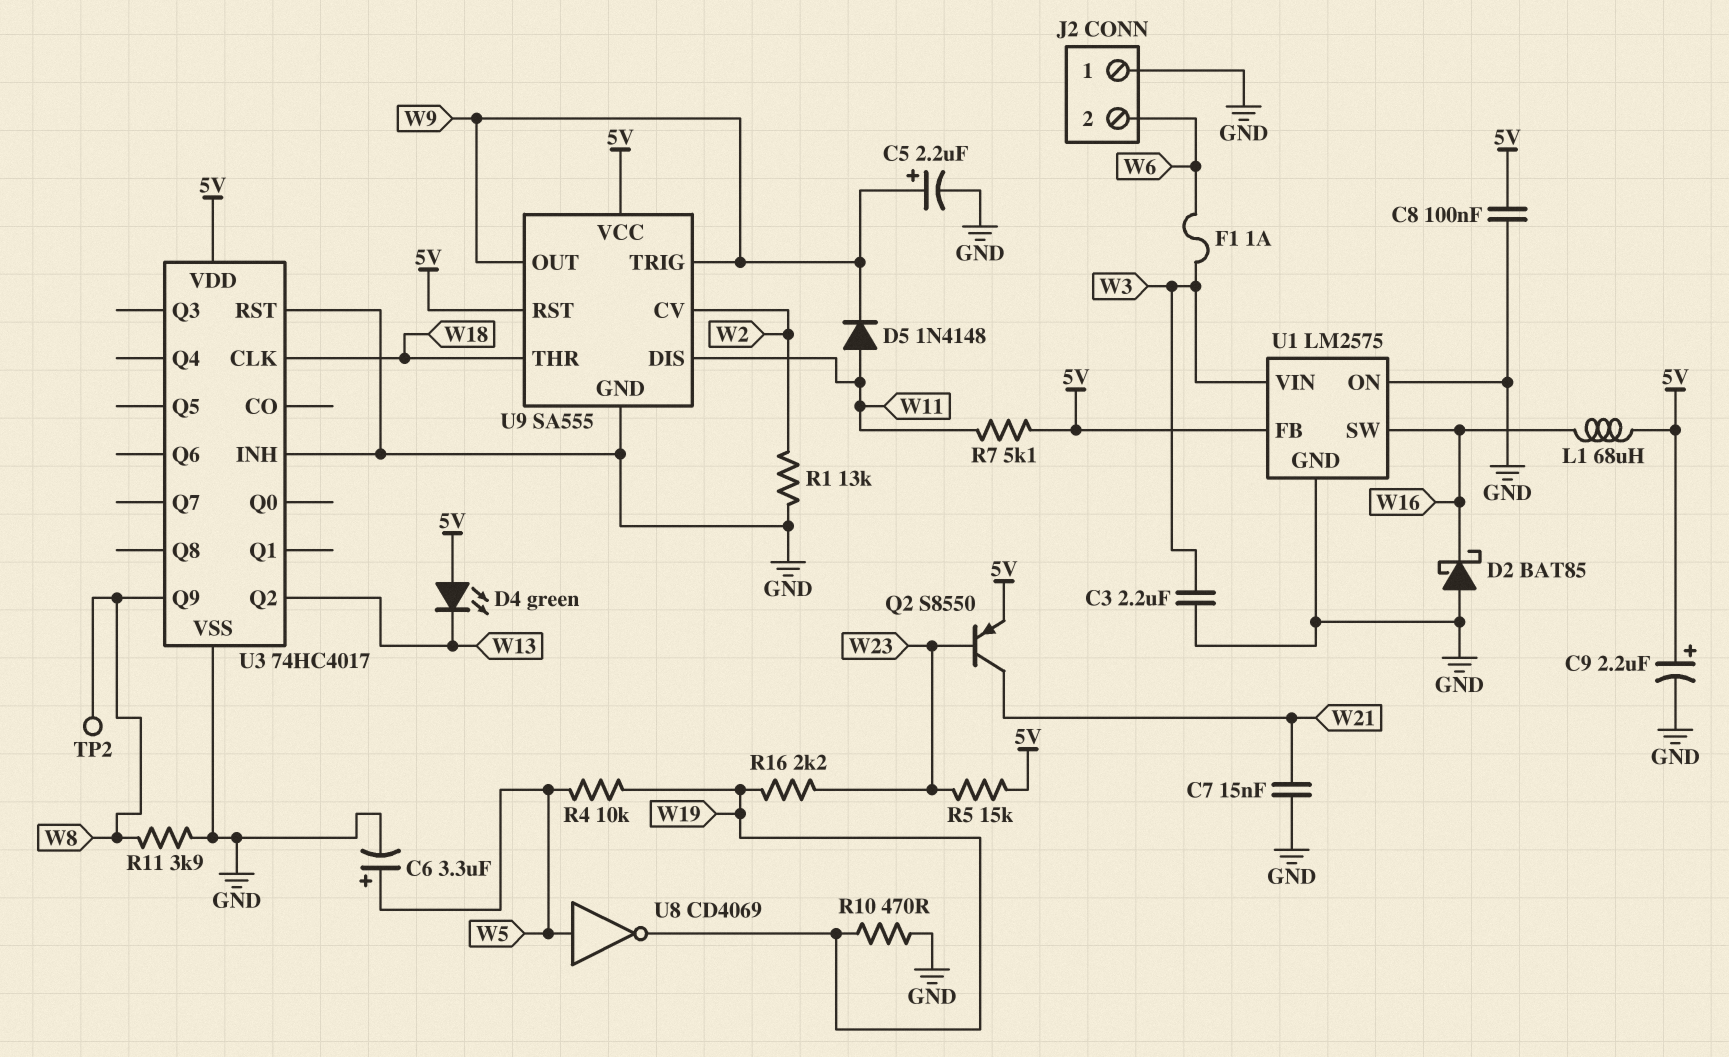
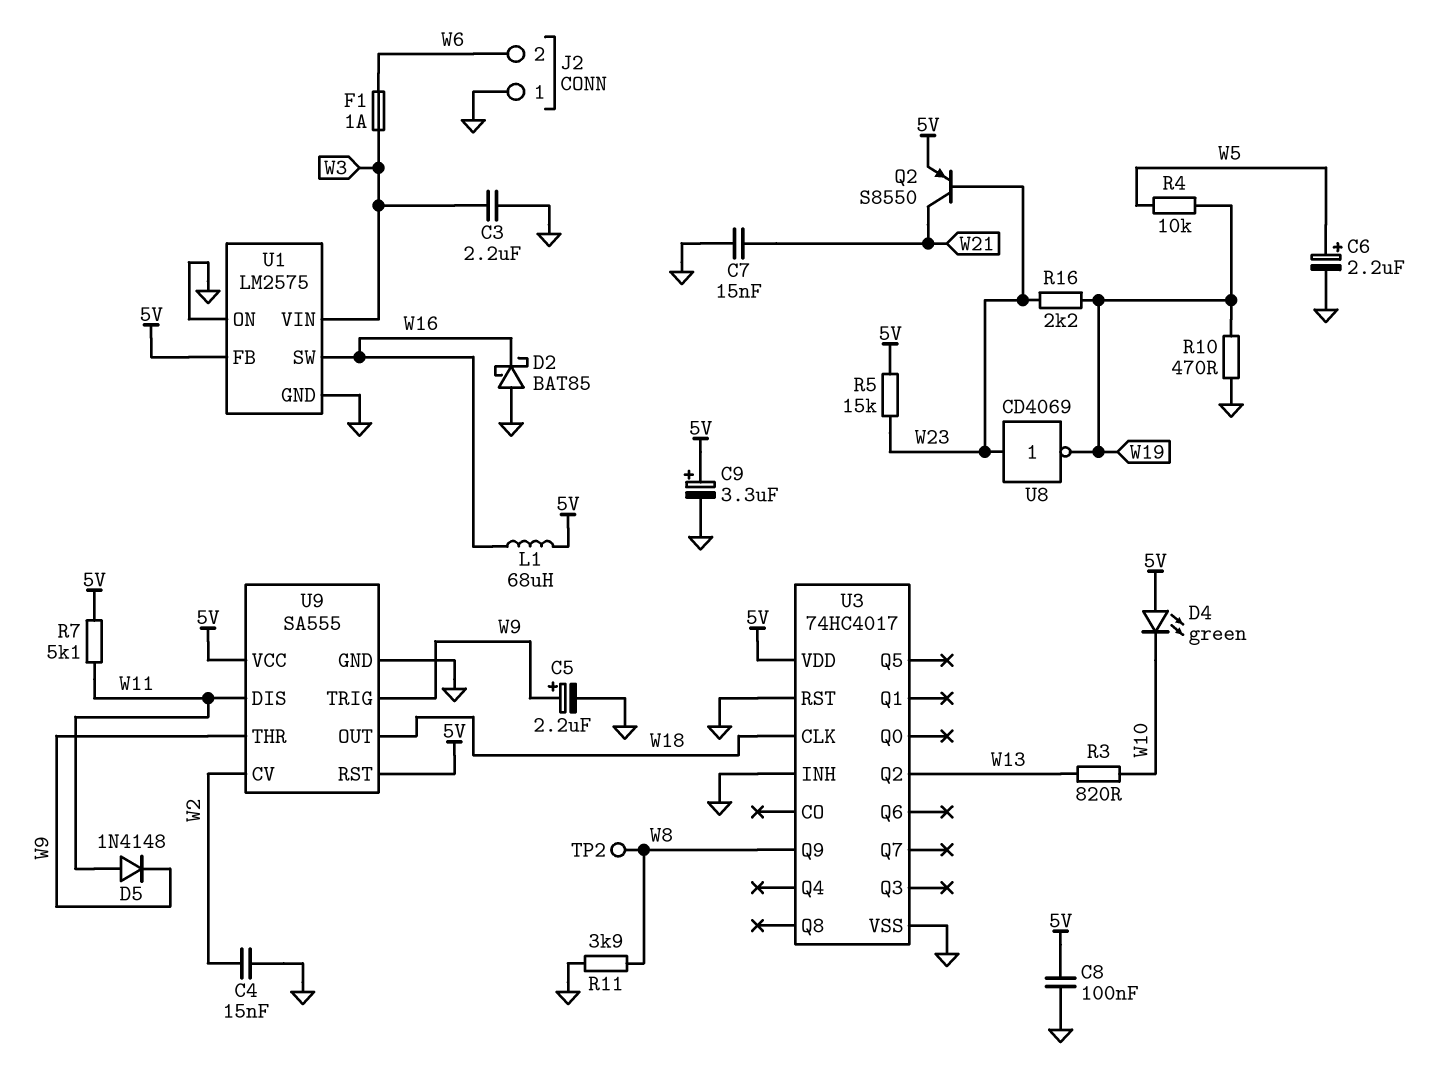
C4: none -> 15nF (GND, W2)
C6: 3.3uF (plus W5, minus GND) -> 2.2uF (plus W5, minus GND)
C9: 2.2uF (plus 5V, minus GND) -> 3.3uF (plus 5V, minus GND)
D4: LED green (A 5V, K W13) -> LED green (A 5V, K W10)
R1: 13k (GND, W2) -> none
R3: none -> 820 (W10, W13)
U8: NOT CD4069 (in W5, out W19) -> NOT CD4069 (in W23, out W19)
U9 pin OUT: W9 -> W18
U9 pin THR: W18 -> W9

